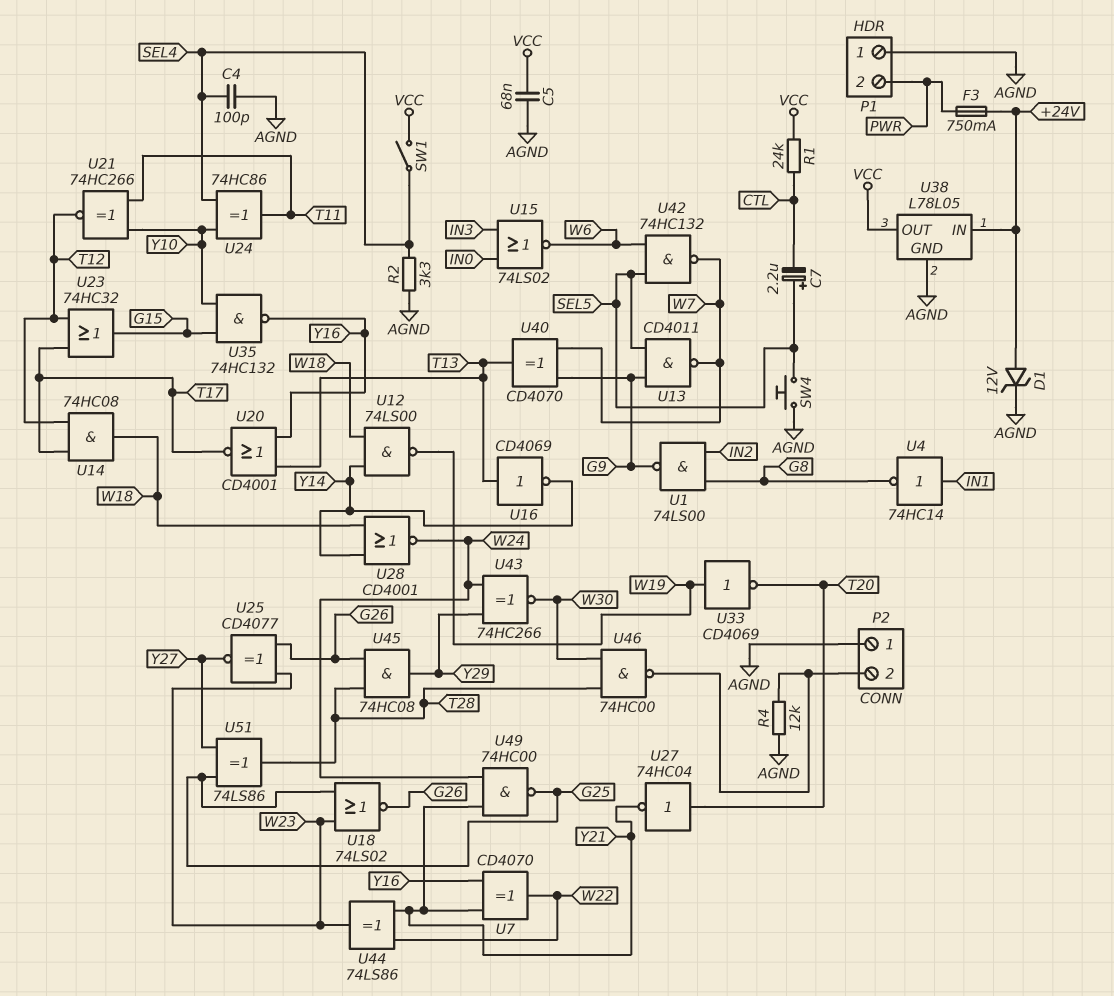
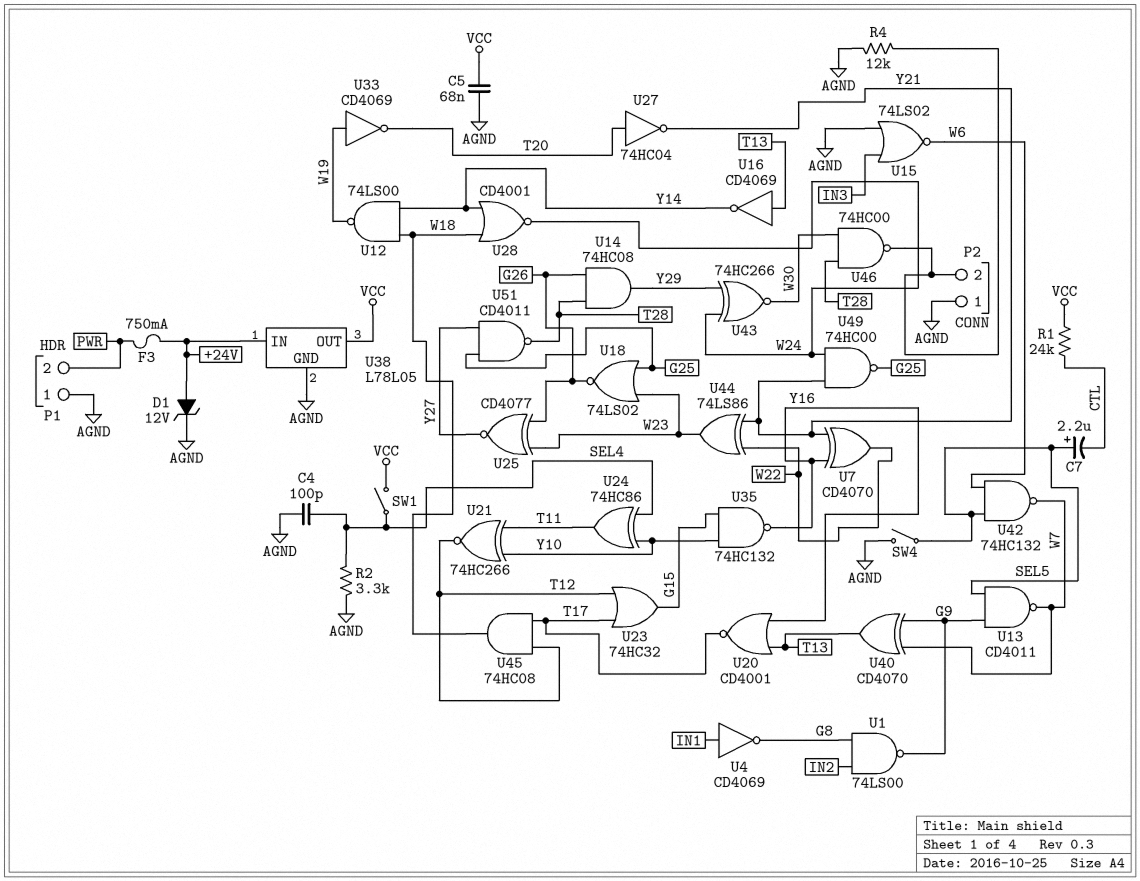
SW4: button (AGND, SEL5) -> switch (AGND, SEL5)
U4: NOT 74HC14 (in IN1, out G8) -> NOT CD4069 (in IN1, out G8)
U14: AND 74HC08 (in T12, in T17, out W18) -> AND 74HC08 (in G26, in T28, out Y29)
U15: NOR 74LS02 (in IN0, in IN3, out W6) -> NOR 74LS02 (in AGND, in IN3, out W6)
U45: AND 74HC08 (in G26, in T28, out Y29) -> AND 74HC08 (in T12, in T17, out W18)
U51: XOR 74LS86 (in G25, in Y27, out T28) -> NAND CD4011 (in G25, in Y27, out T28)

